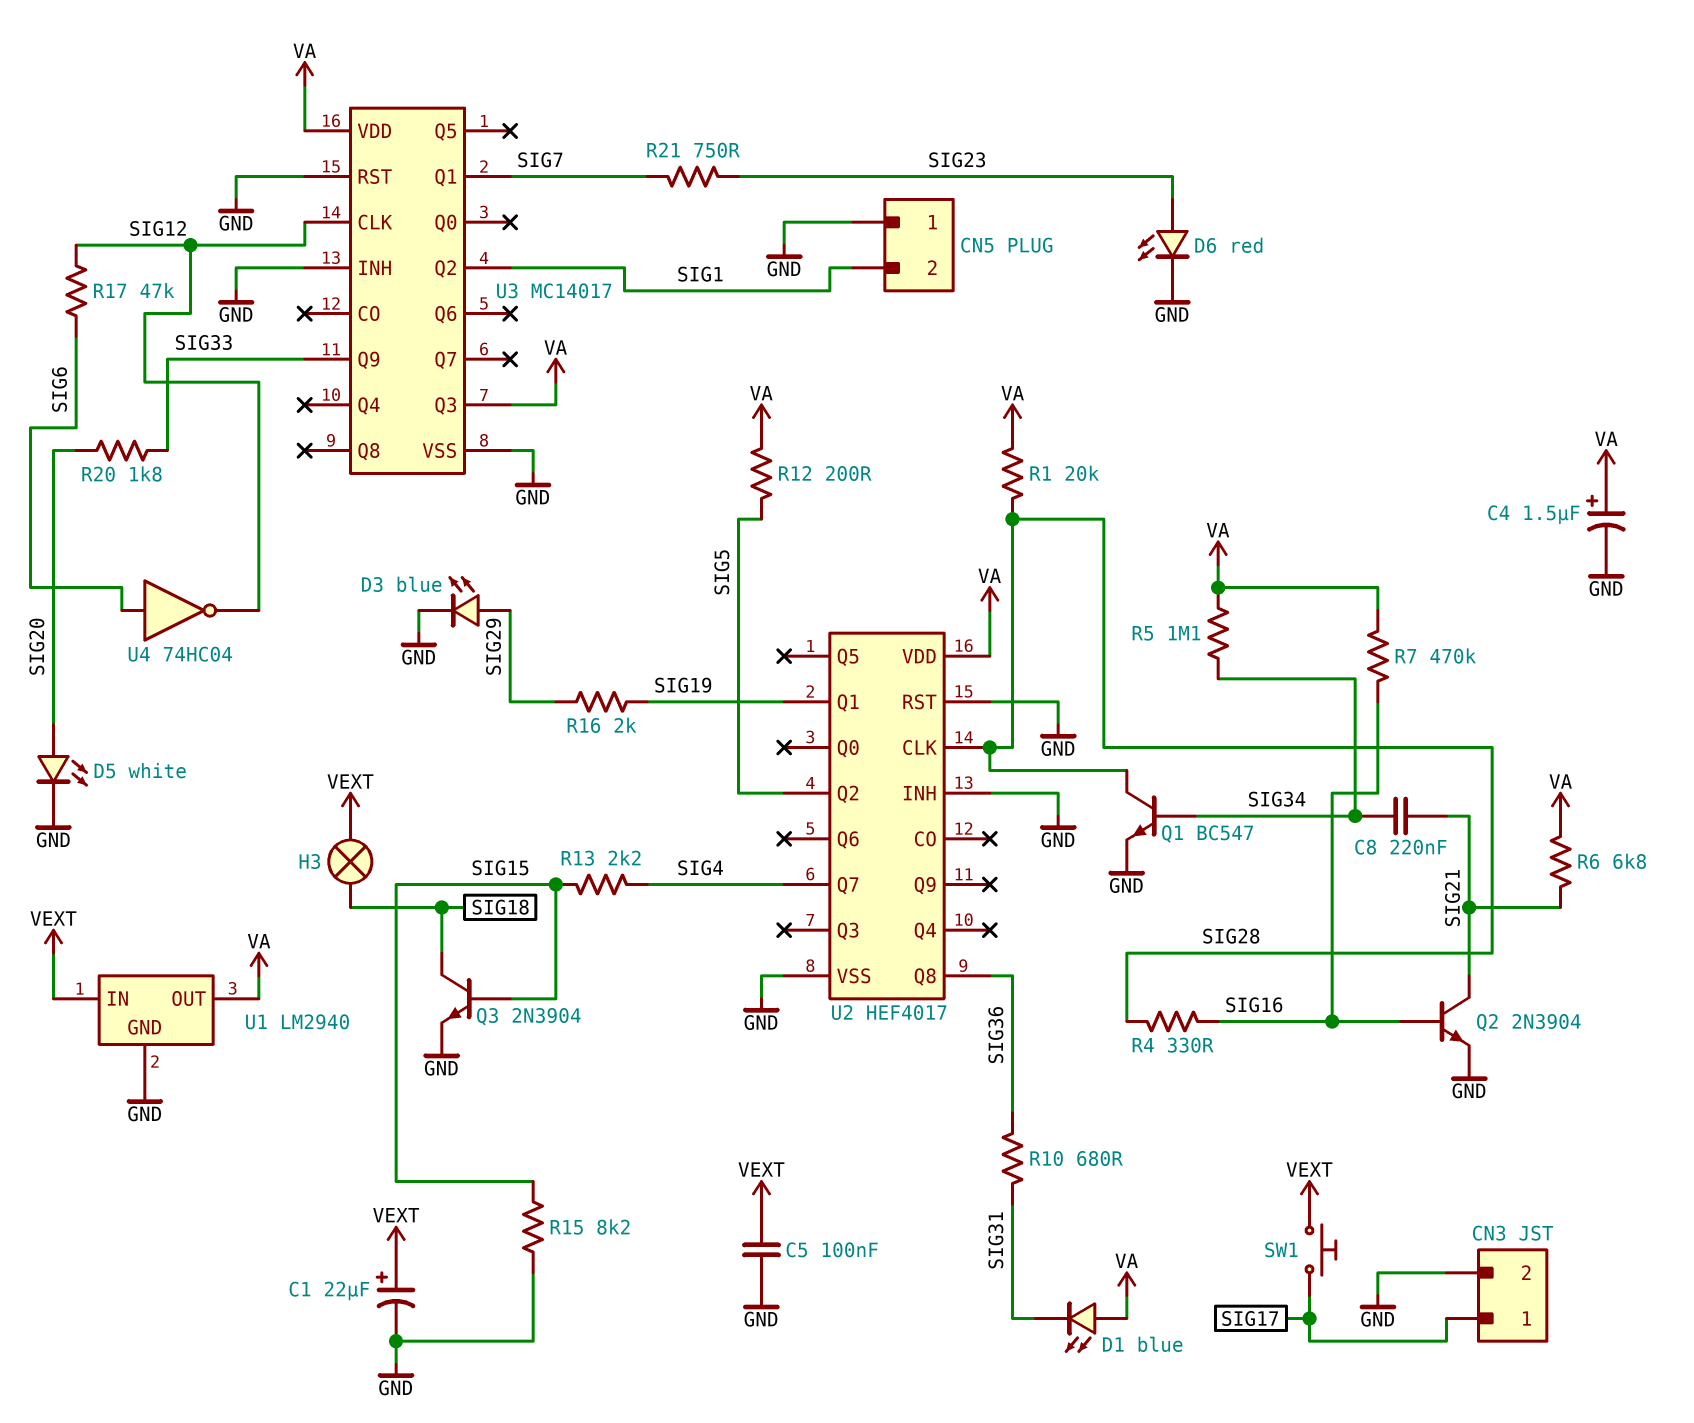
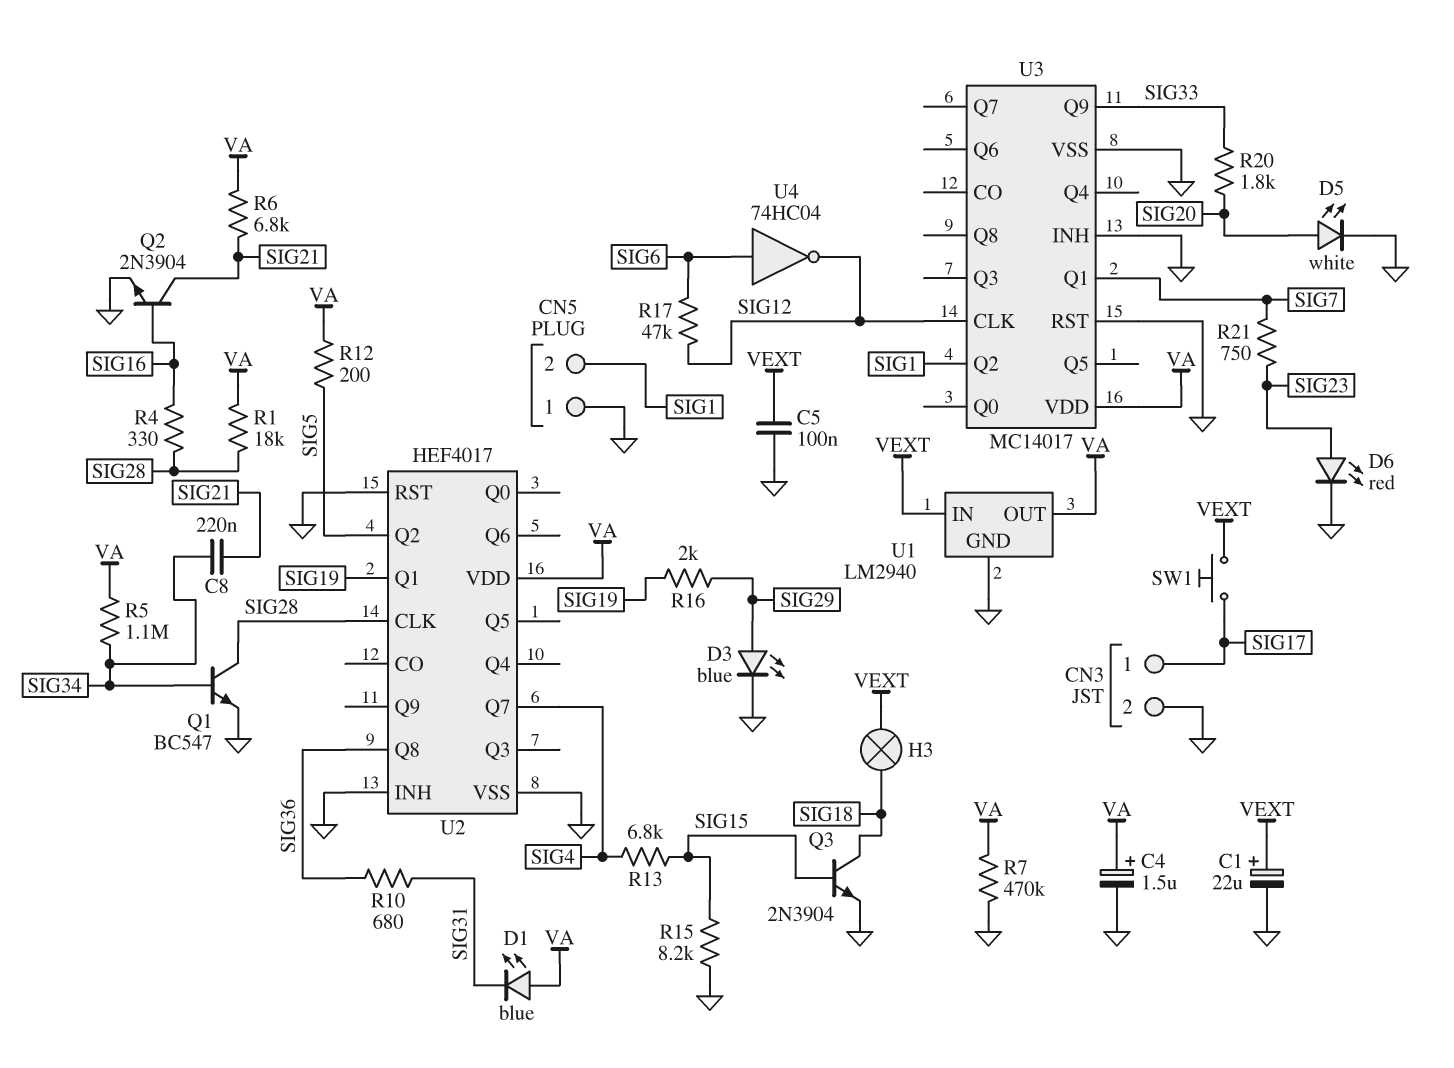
R1: 20k (SIG28, VA) -> 18k (SIG28, VA)
R7: 470k (SIG16, VA) -> 470k (GND, VA)
R13: 2.2k (SIG4, SIG15) -> 6.8k (SIG4, SIG15)
U3 pin Q3: VA -> none

